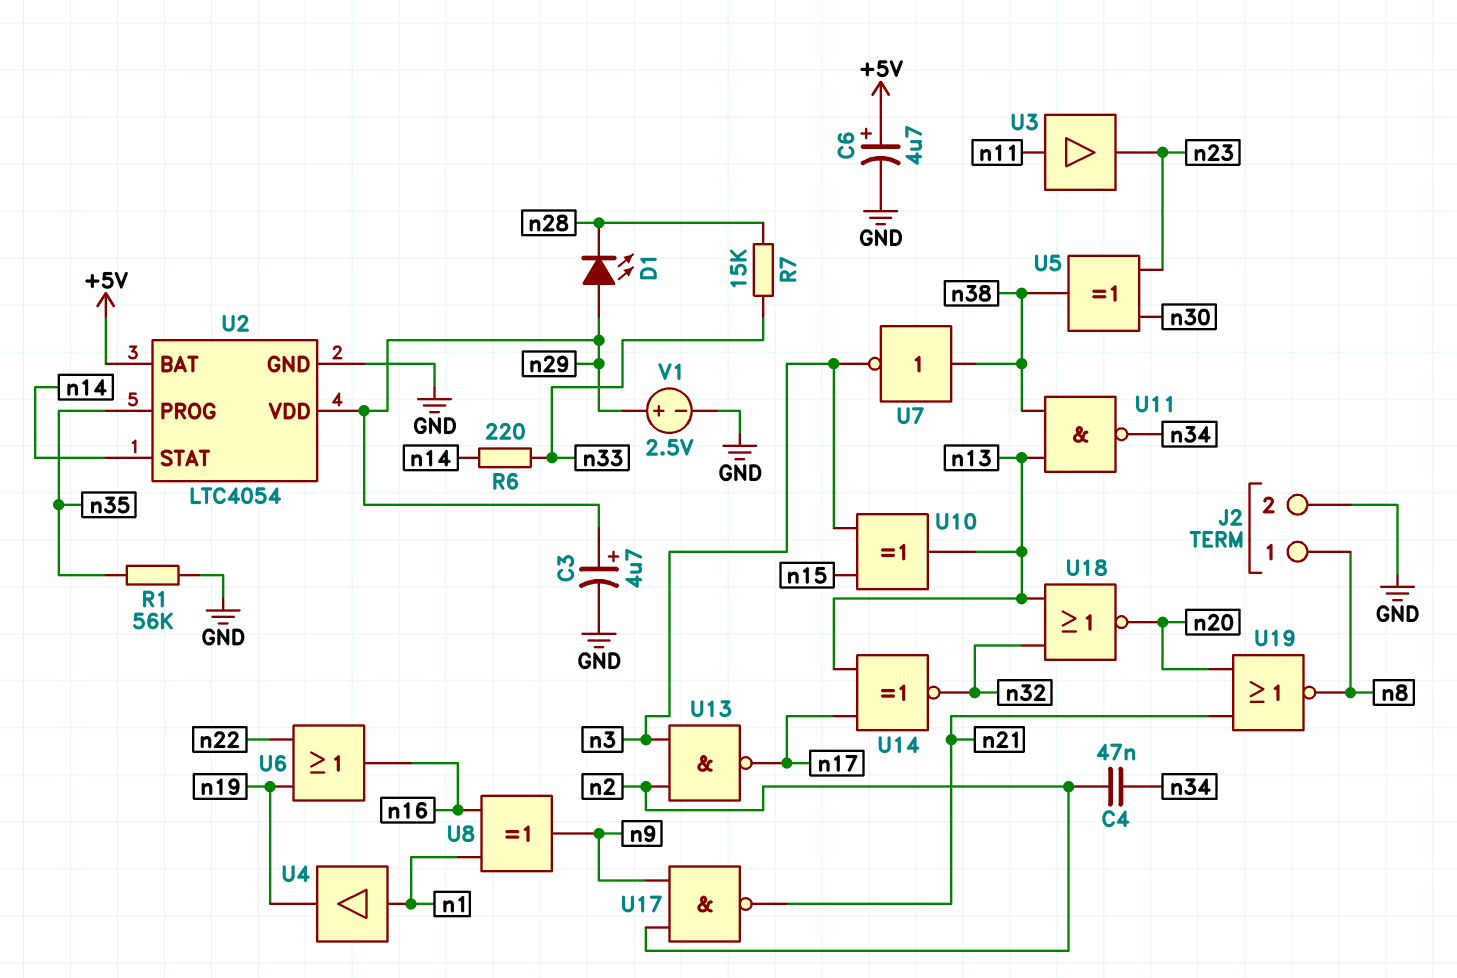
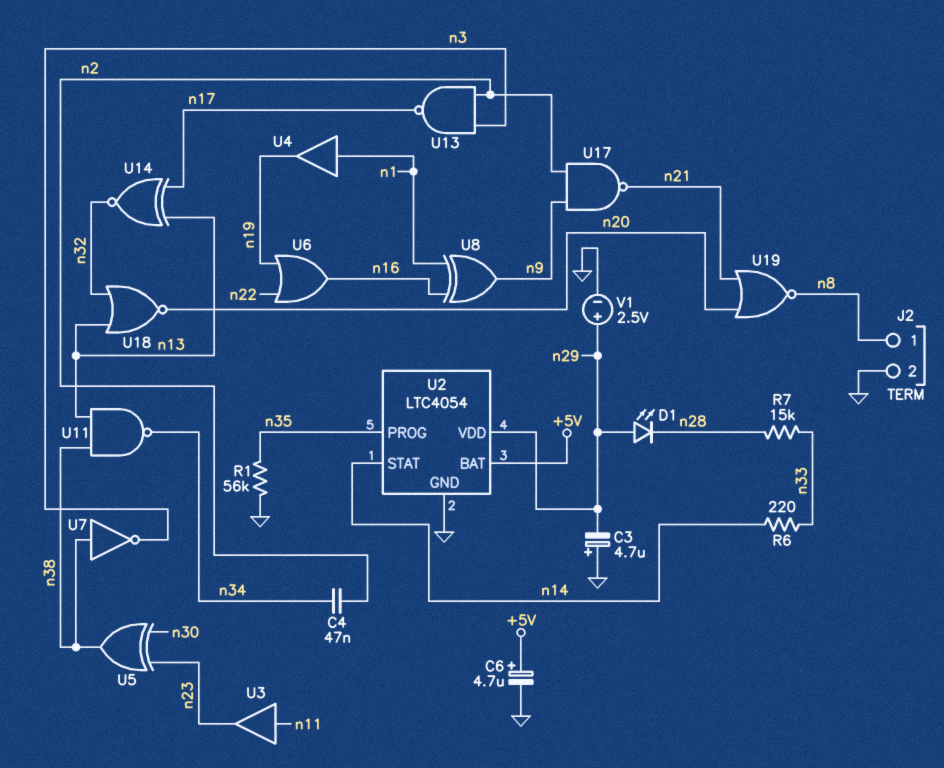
C3: 4.7uF (plus n29, minus GND) -> 4.7uF (plus GND, minus n29)
U10: XOR (in n3, in n15, out n13) -> none

